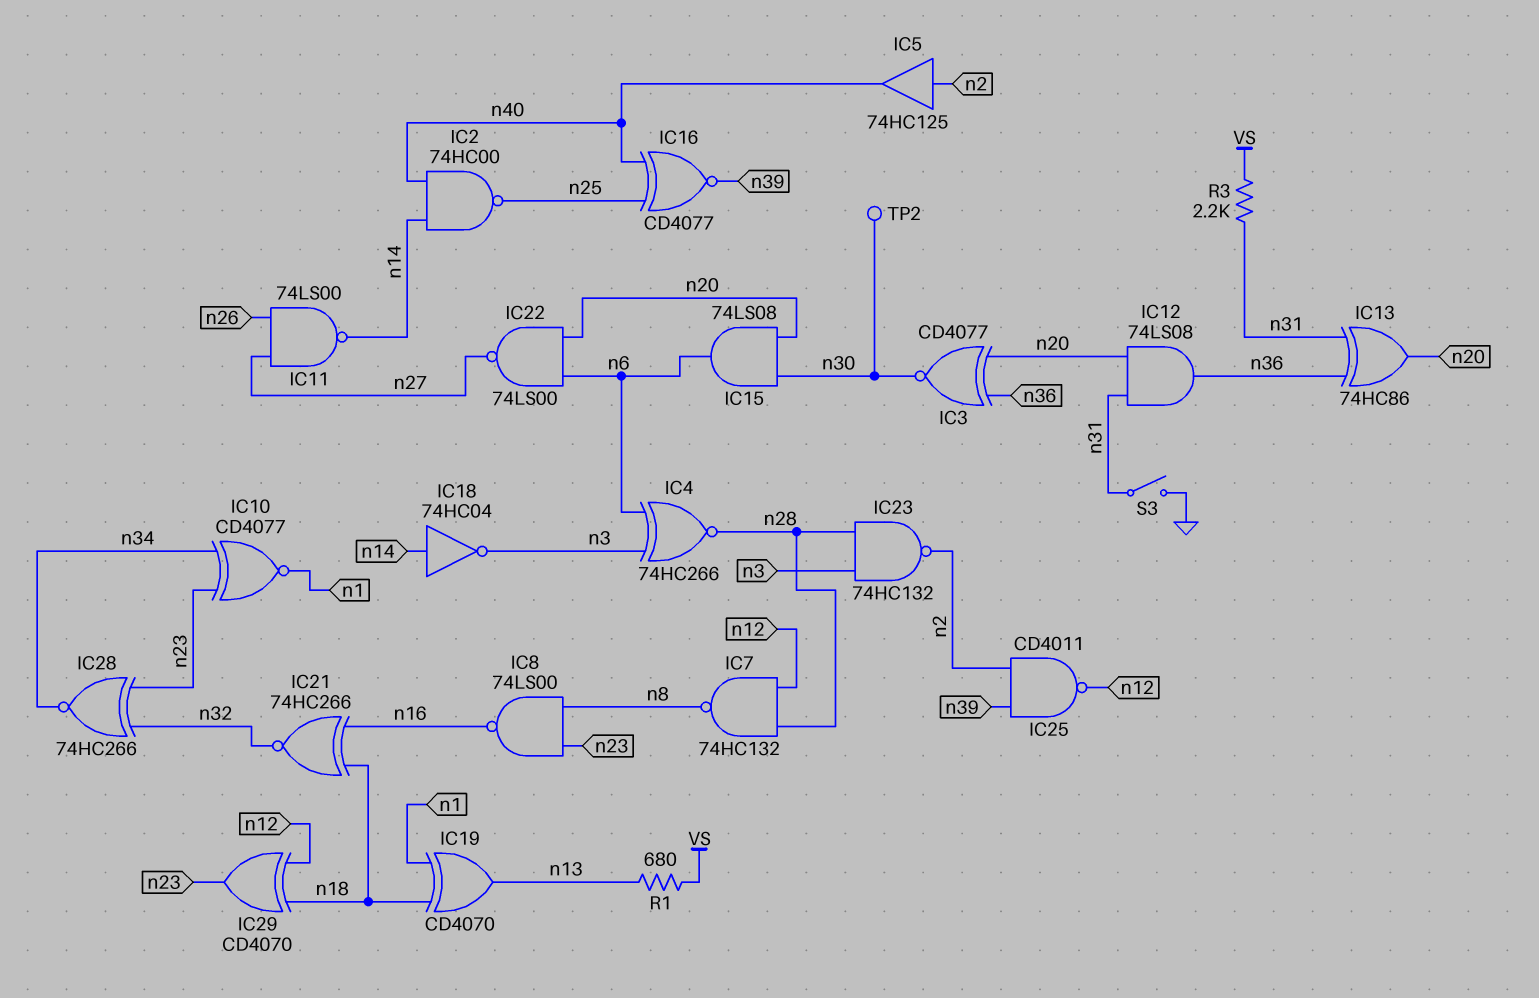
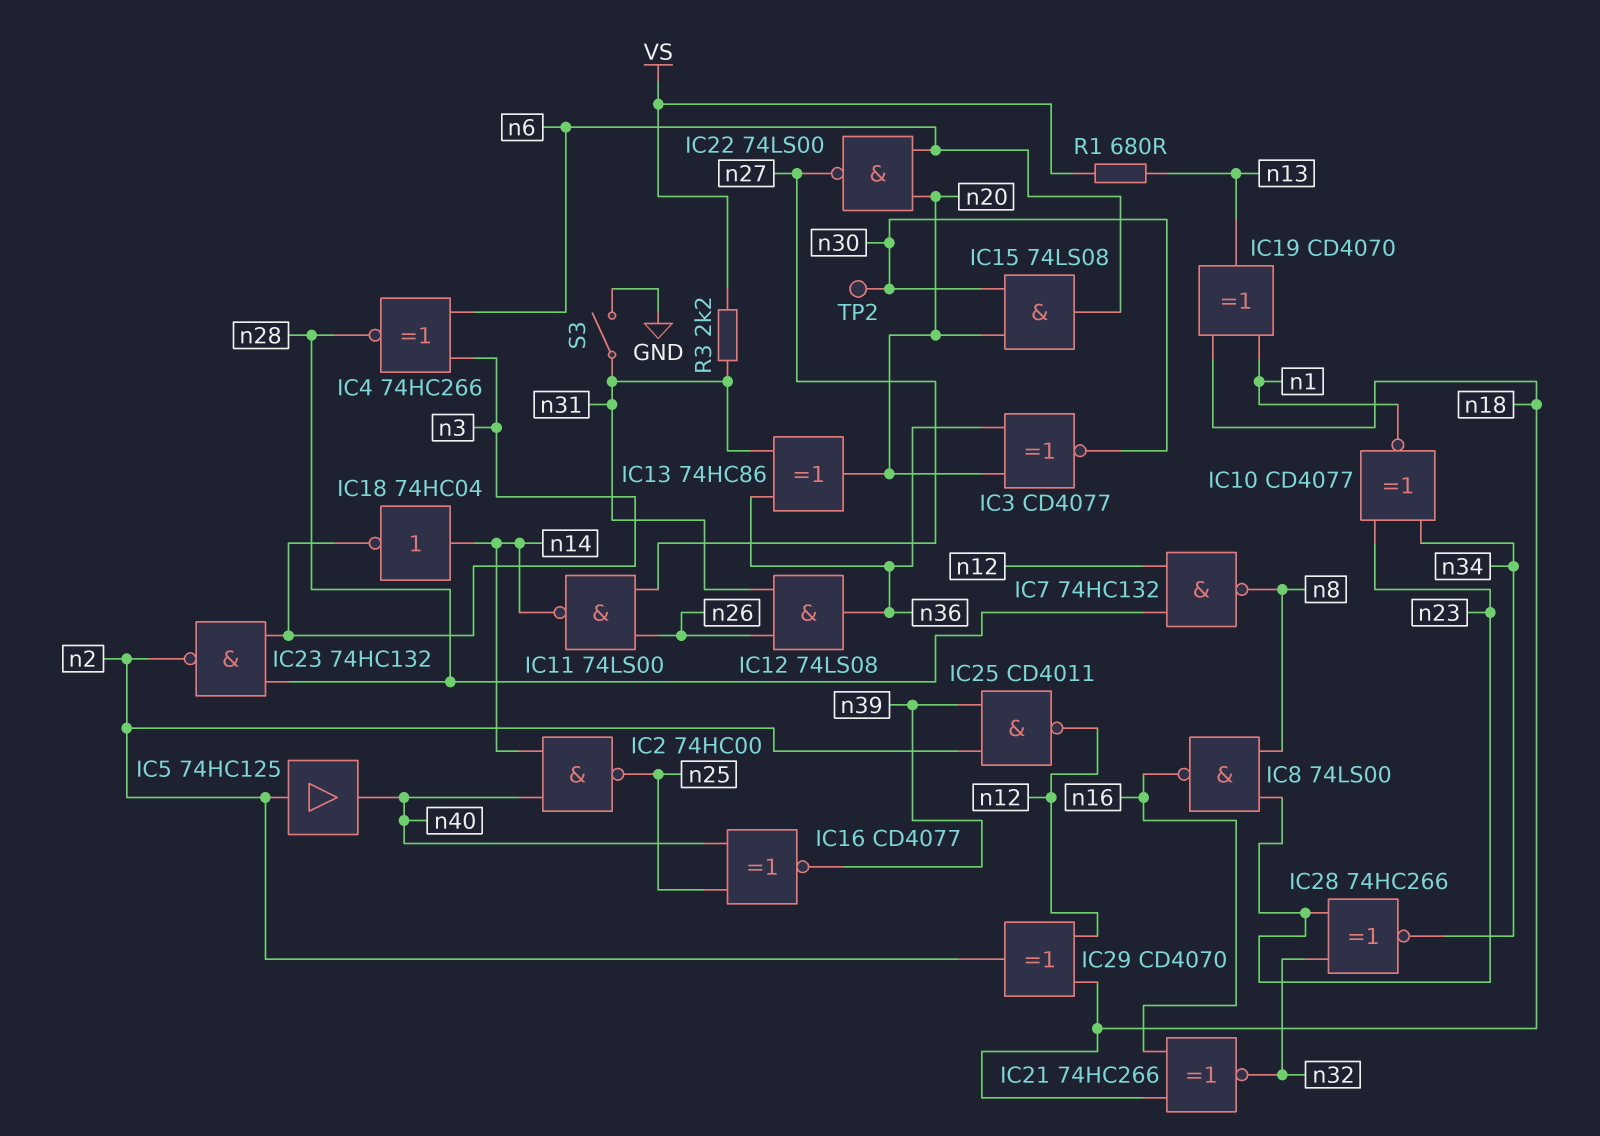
IC12: AND 74LS08 (in n20, in n31, out n36) -> AND 74LS08 (in n26, in n31, out n36)
IC29: XOR CD4070 (in n12, in n18, out n23) -> XOR CD4070 (in n12, in n18, out n2)

